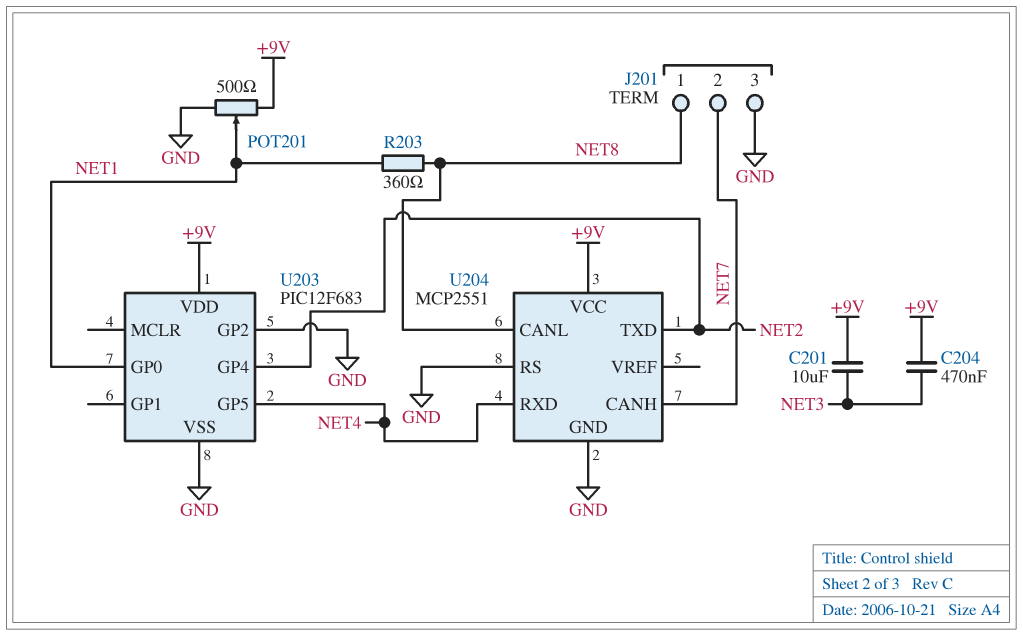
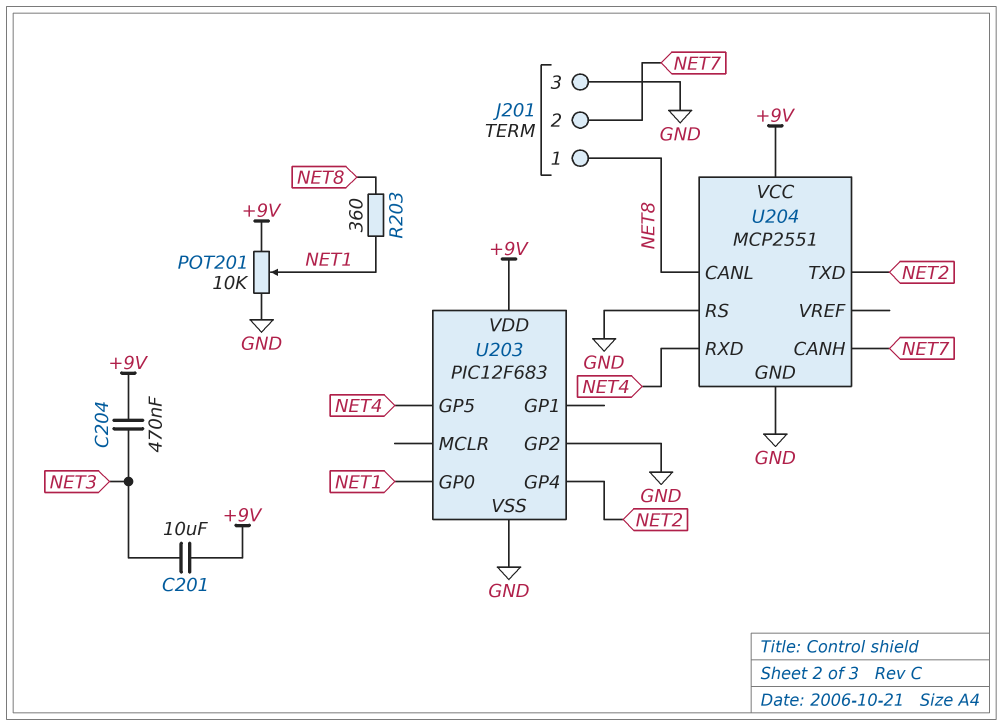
POT201: 500 (+9V, GND, wiper NET1) -> 10k (+9V, GND, wiper NET1)

